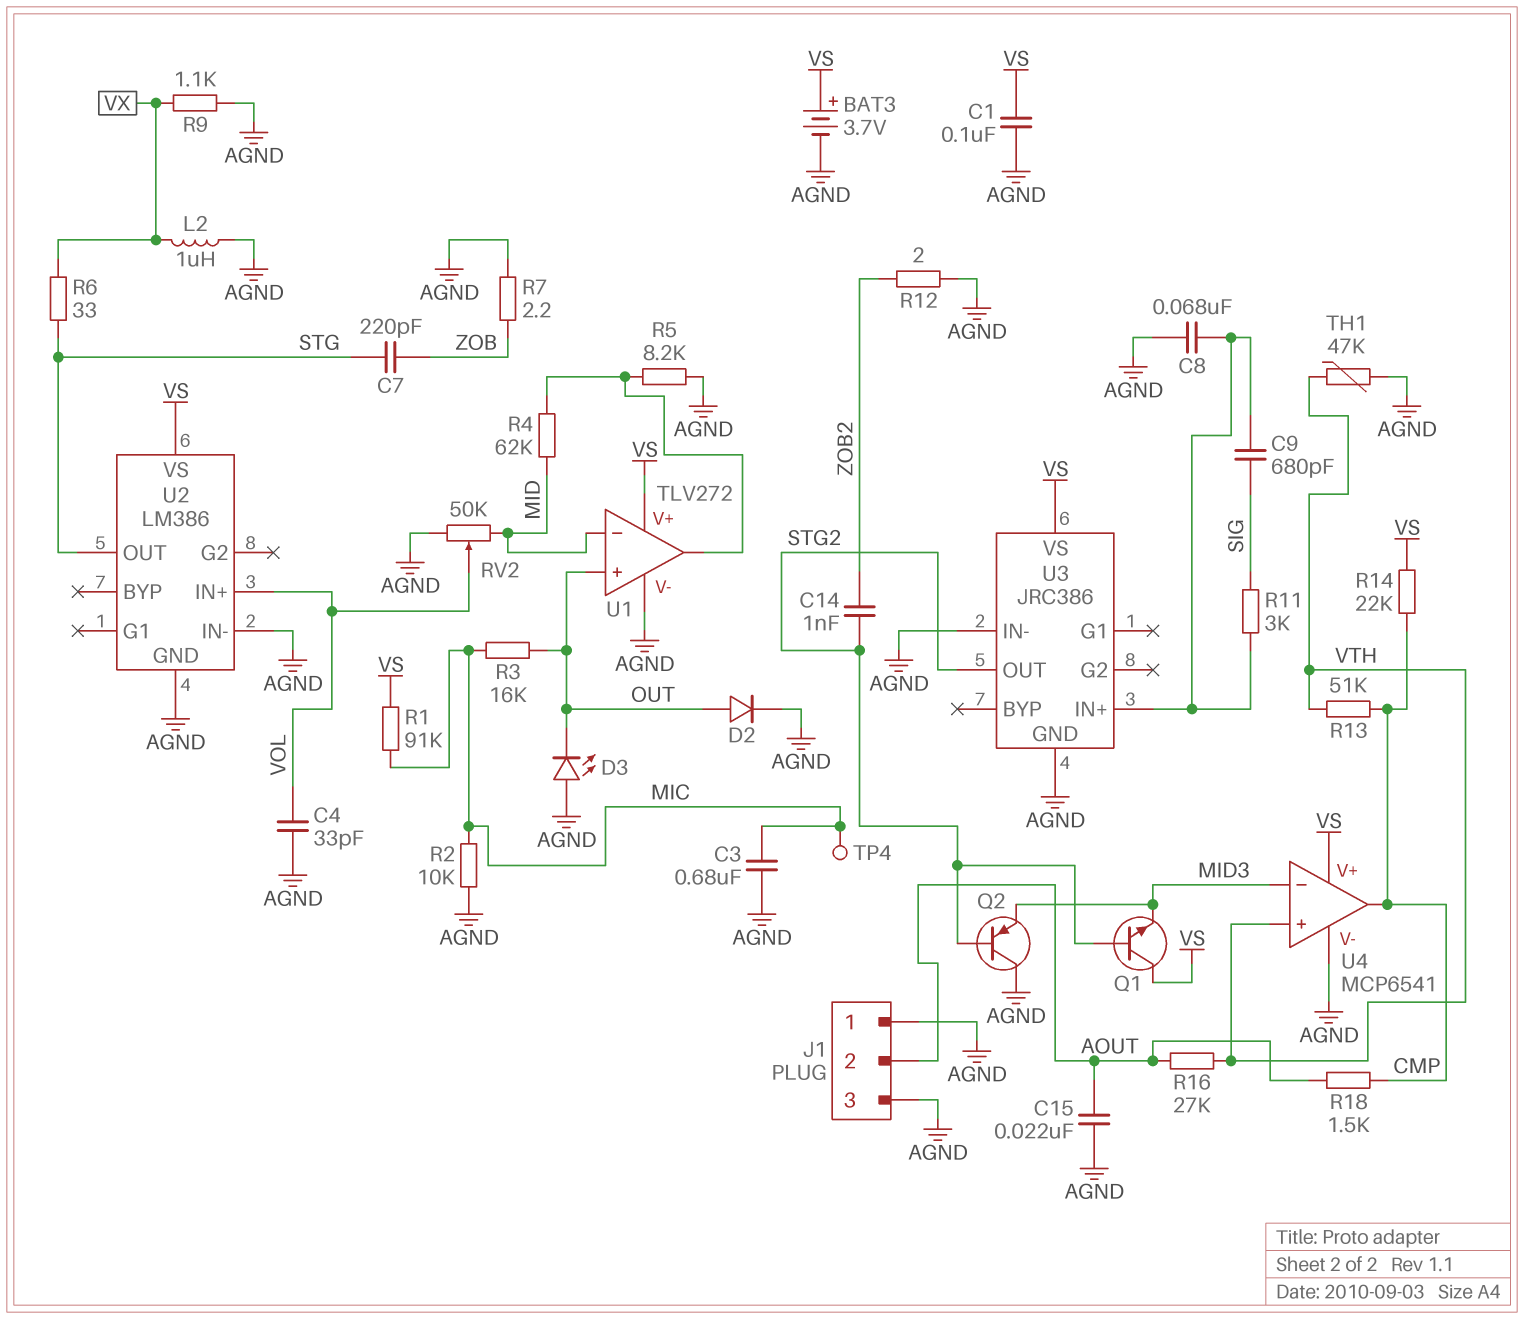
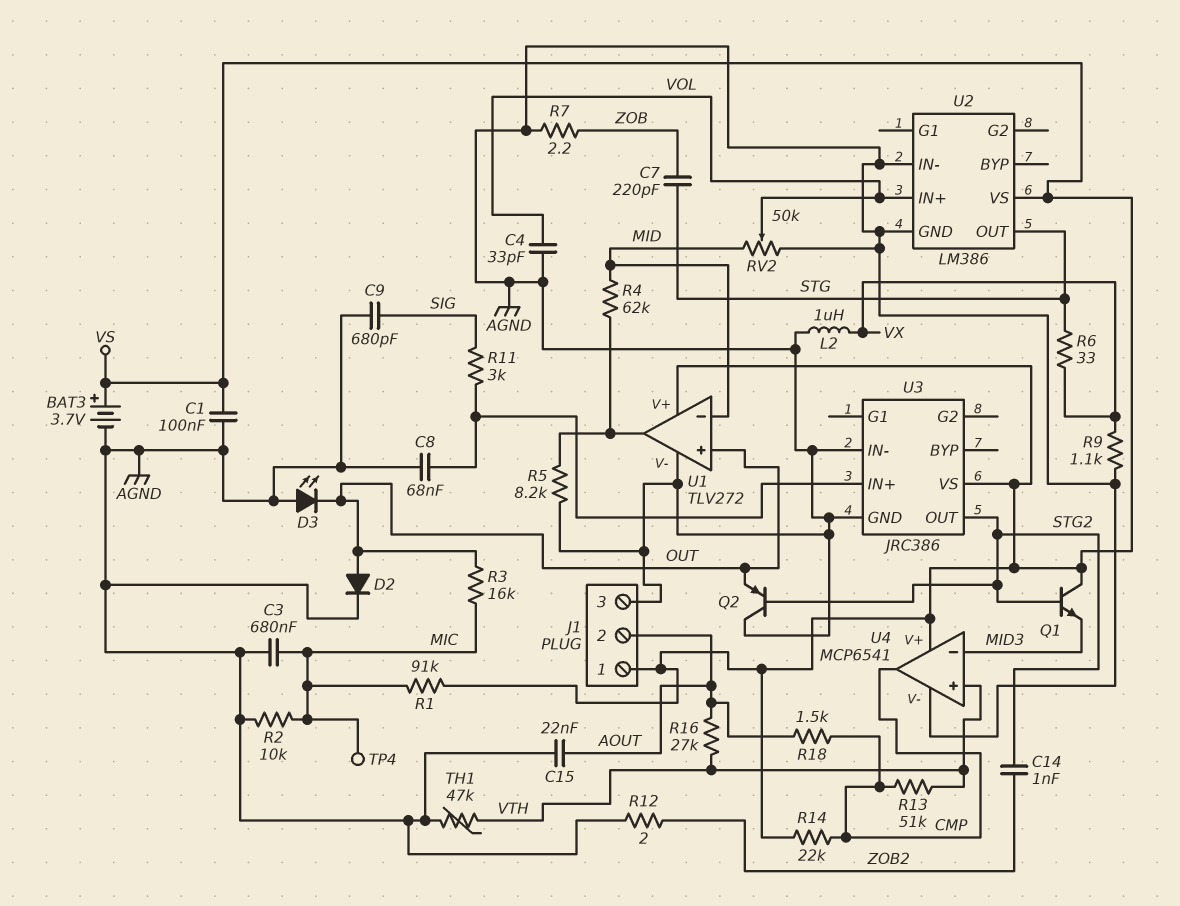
C9: 680pF (SIG, U3/IN+) -> 680pF (AGND, SIG)
J1 pin 1: AGND -> VS
Q2: PNP (B STG2, C AGND, E MID3) -> PNP (B STG2, C AGND, E OUT)

